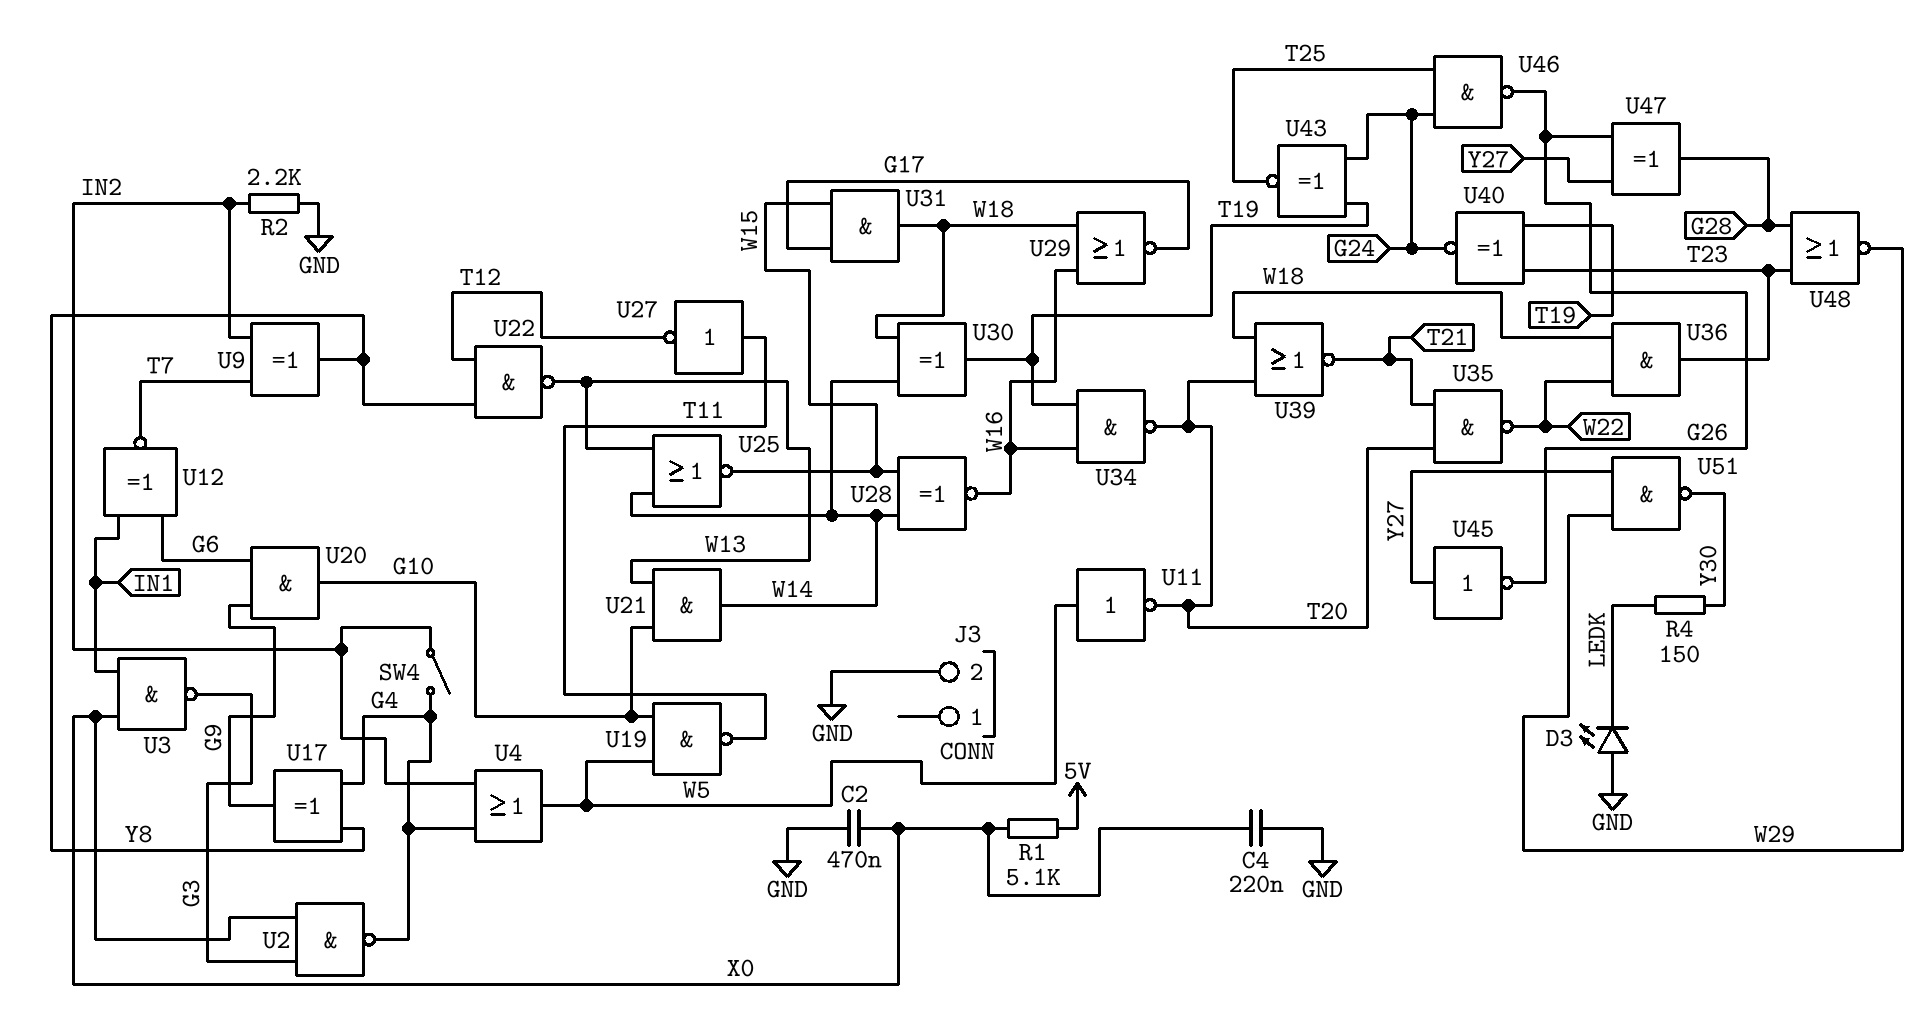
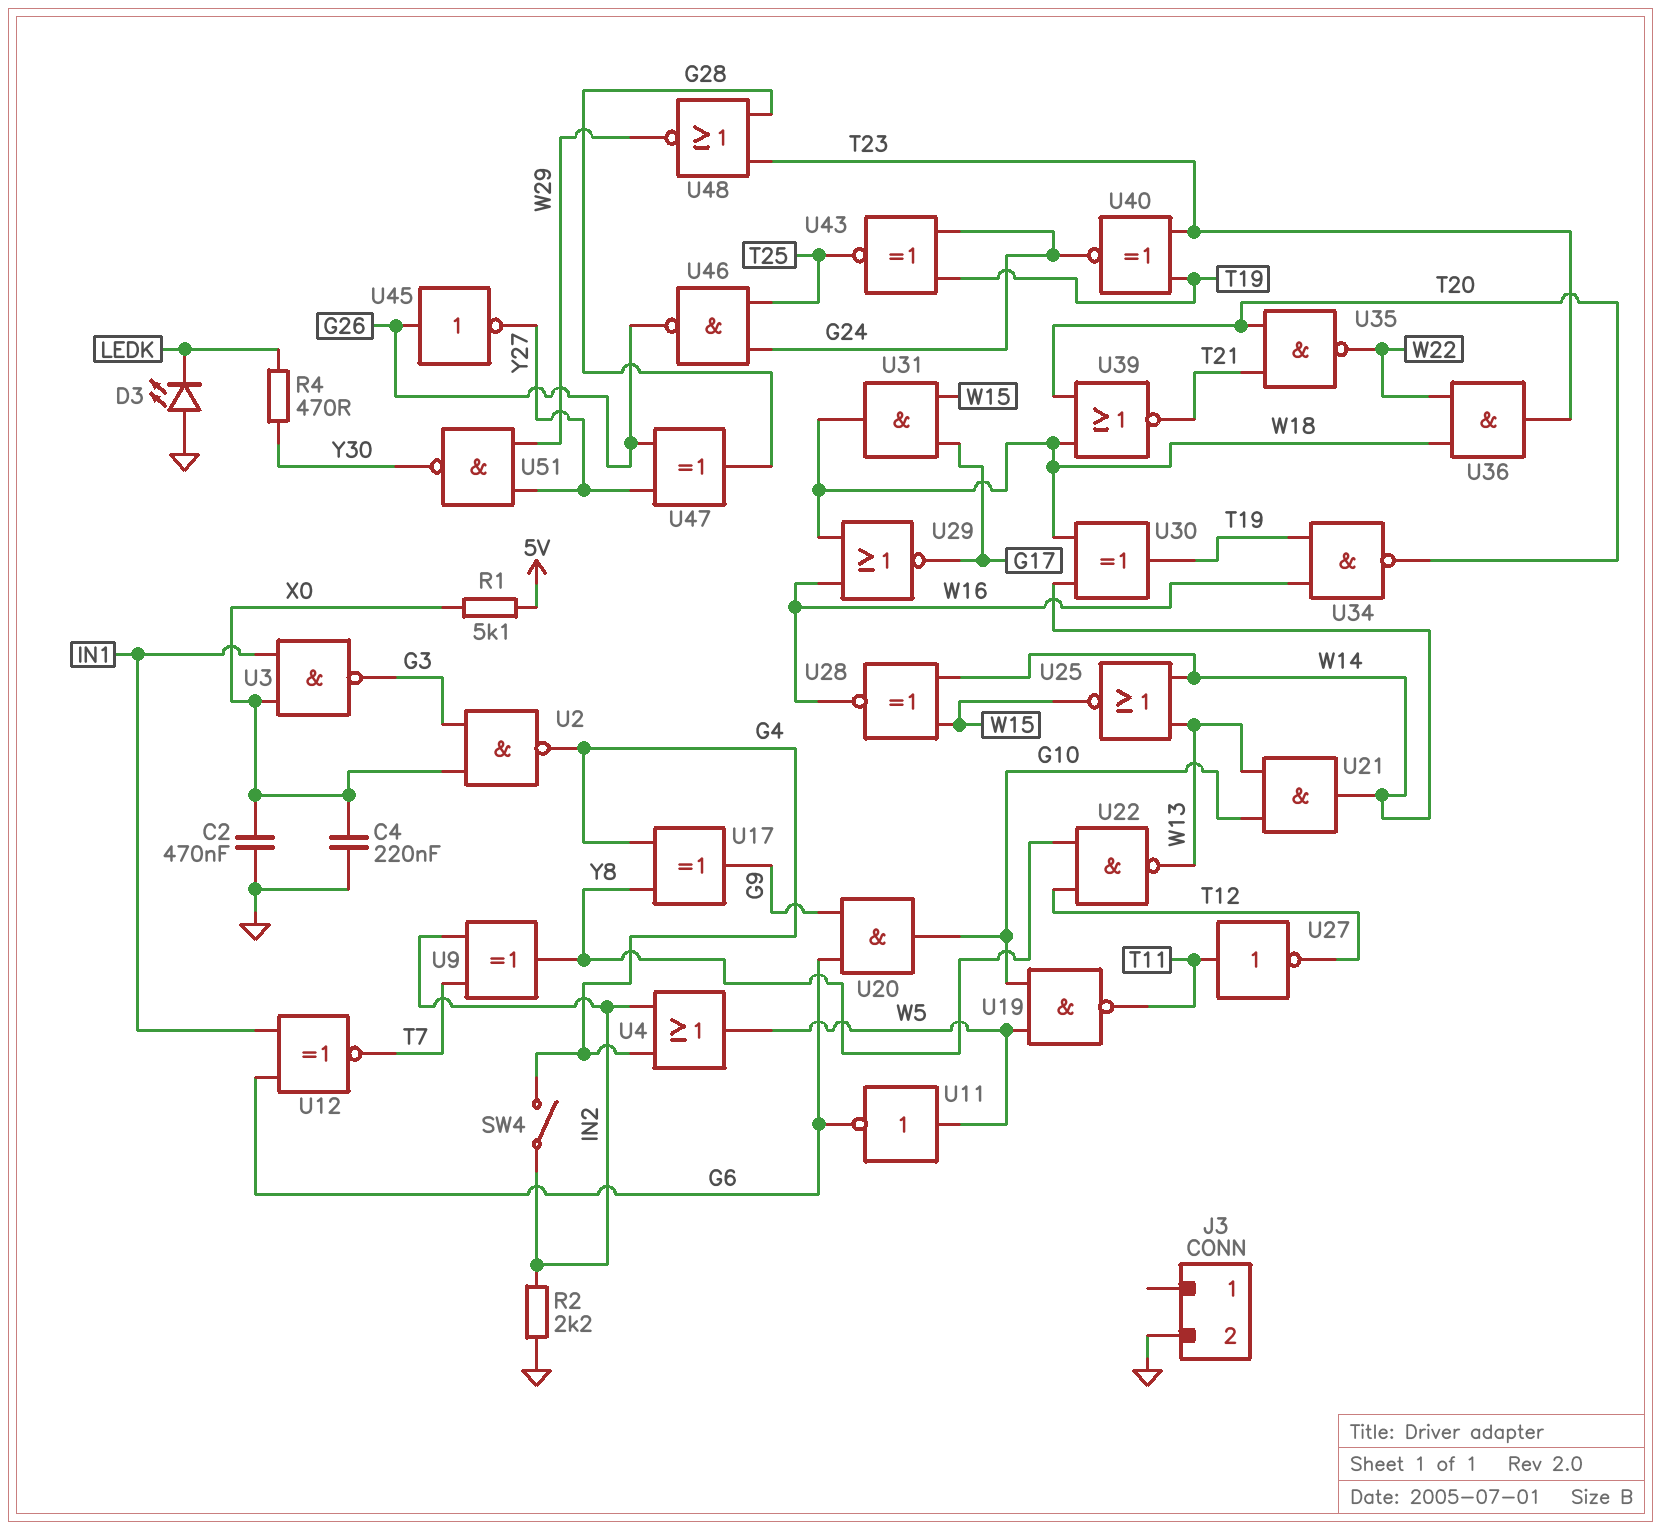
R4: 150 (LEDK, Y30) -> 470 (LEDK, Y30)
U11: NOT (in W5, out T20) -> NOT (in W5, out G6)
U45: NOT (in Y27, out G26) -> NOT (in G26, out Y27)

